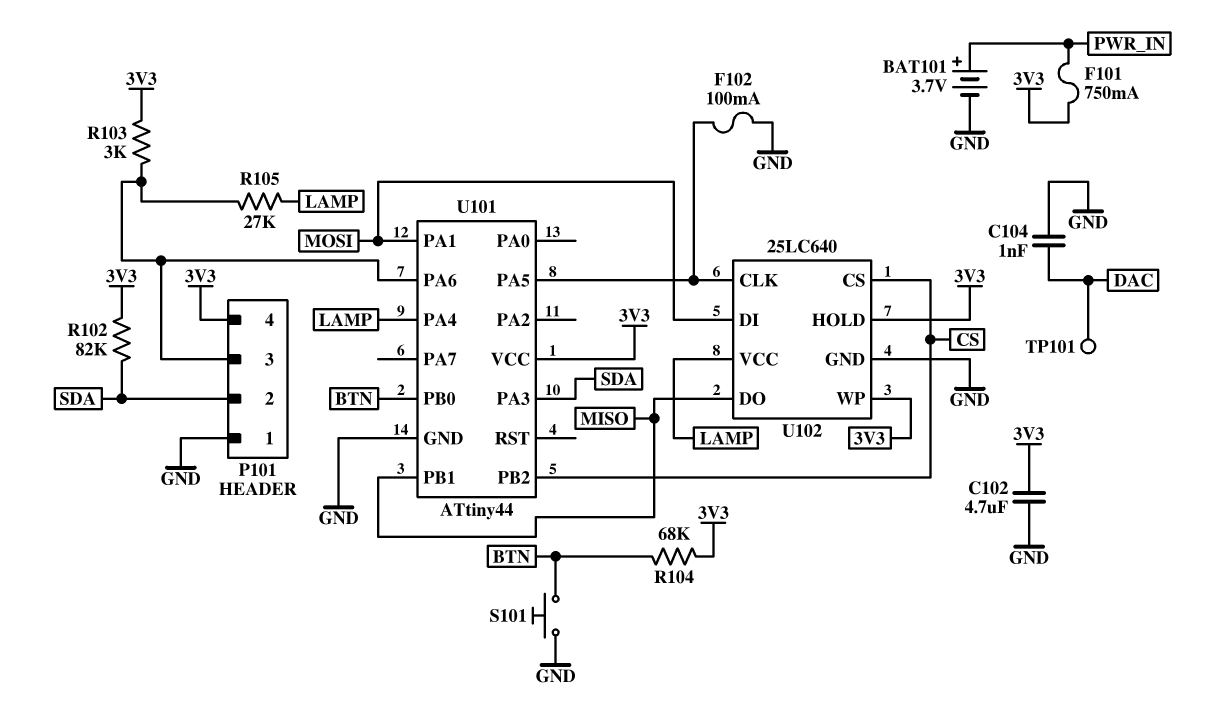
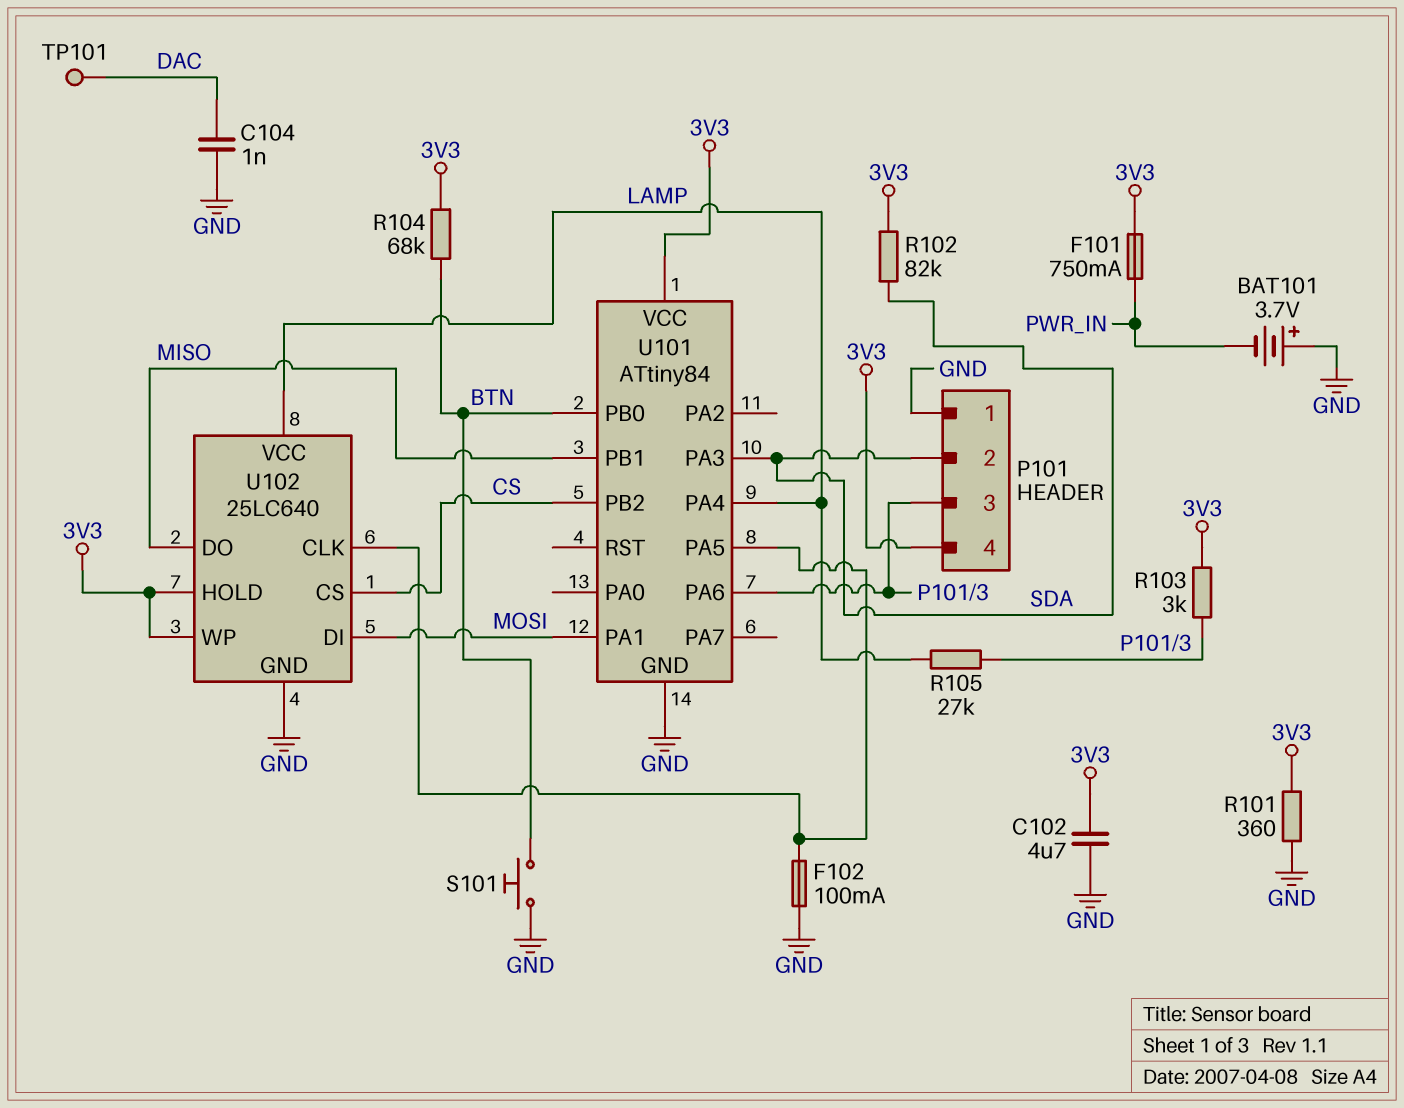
BAT101: 3.7V (plus PWR_IN, minus GND) -> 3.7V (plus GND, minus PWR_IN)
R101: none -> 360 (3V3, GND)
U101: ATtiny44 -> ATtiny84

